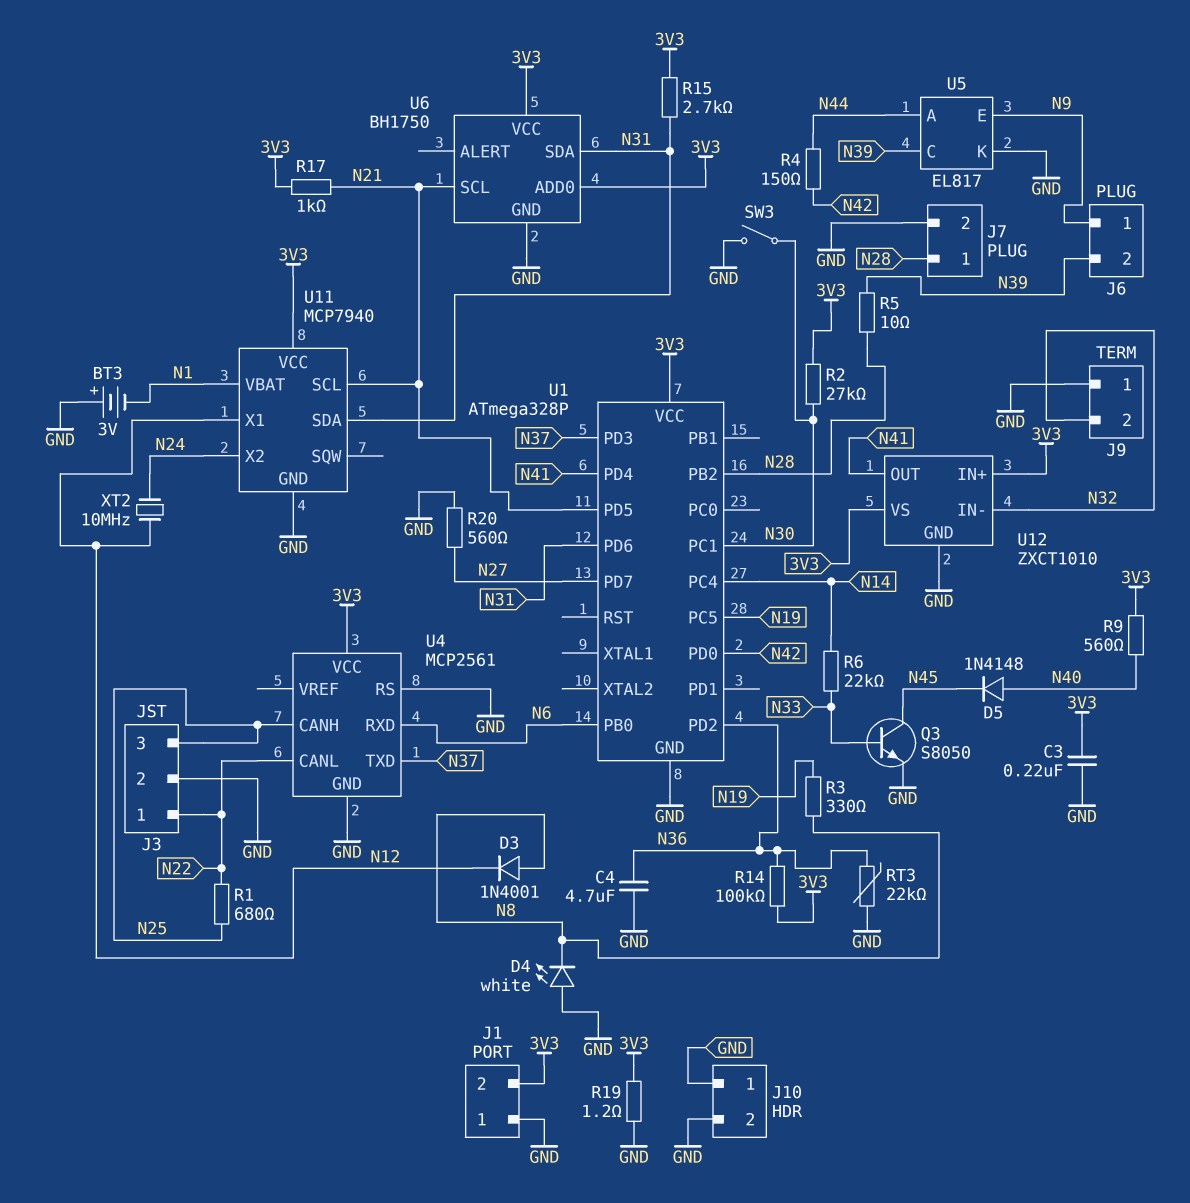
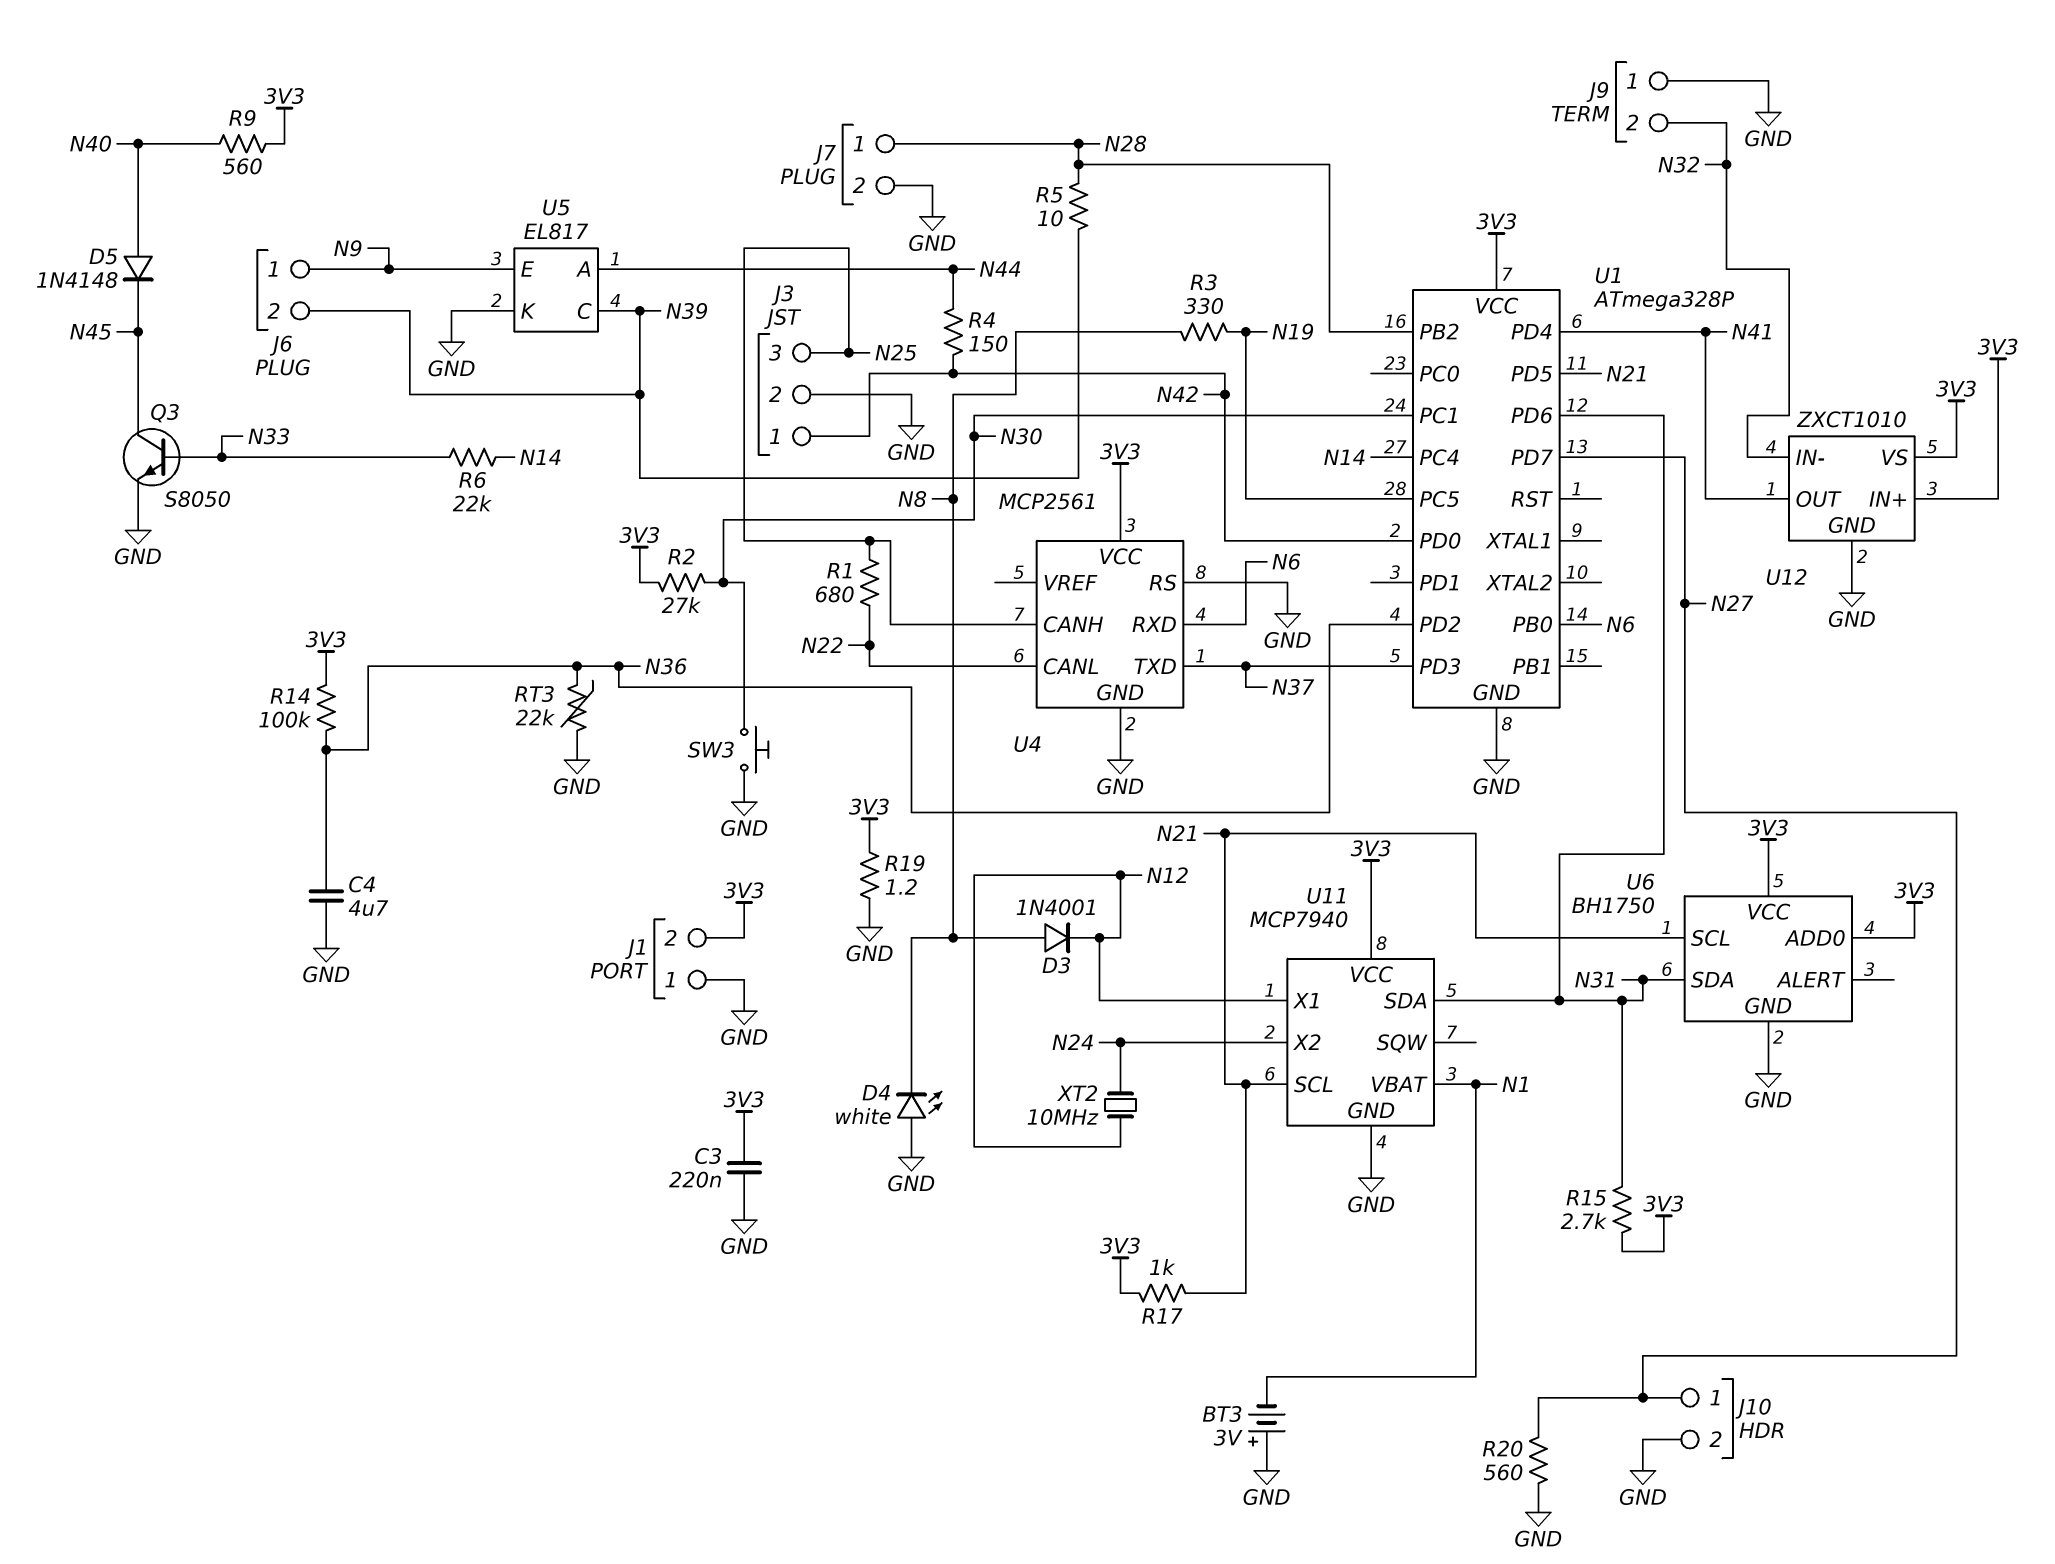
J3 pin 1: N22 -> N42
J10 pin 1: GND -> N27
SW3: switch (GND, N30) -> button (GND, N30)

